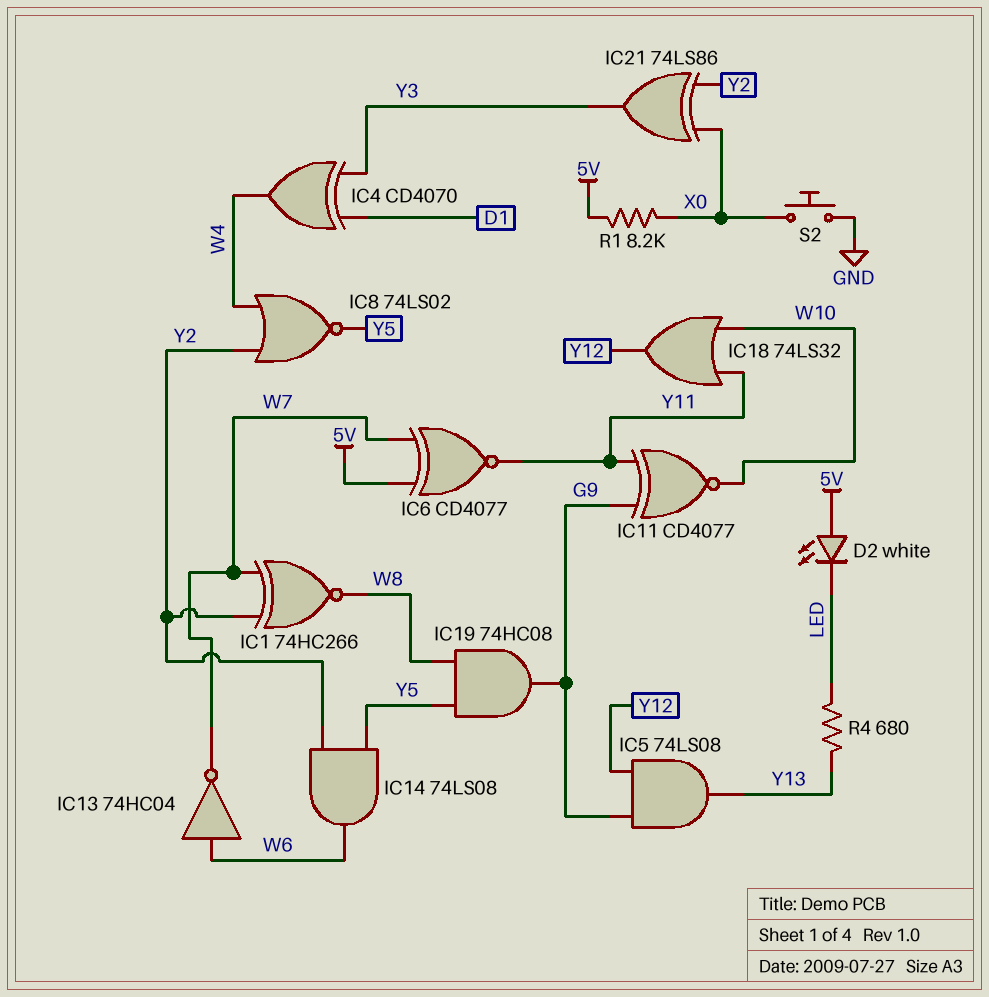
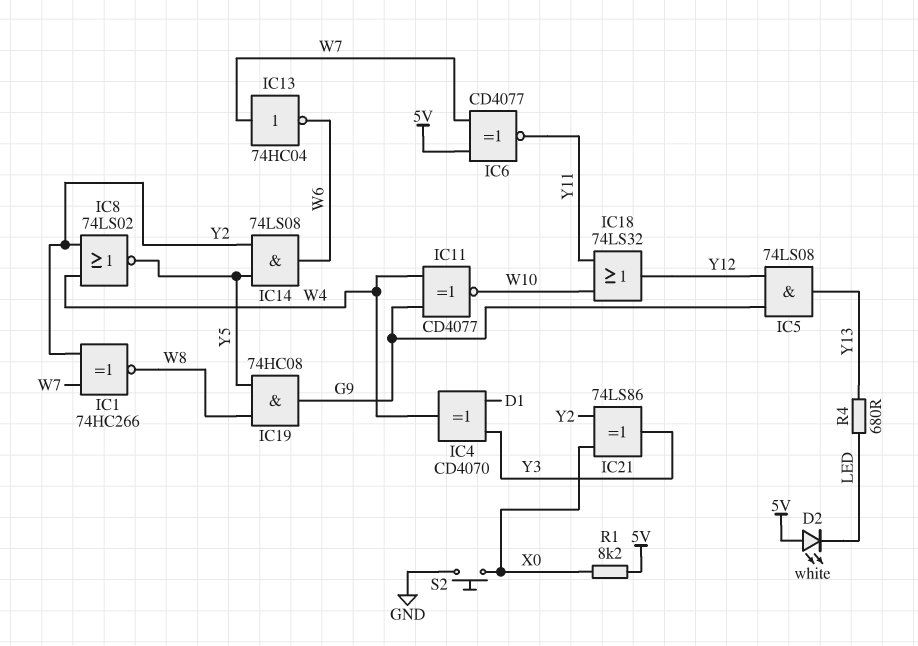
IC11: XNOR CD4077 (in G9, in Y11, out W10) -> XNOR CD4077 (in G9, in W4, out W10)
IC13: NOT 74HC04 (in W6, out W7) -> NOT 74HC04 (in W7, out W6)

